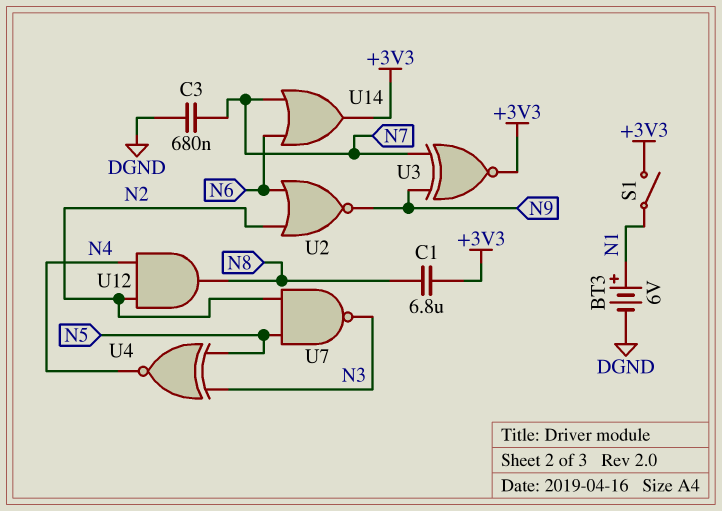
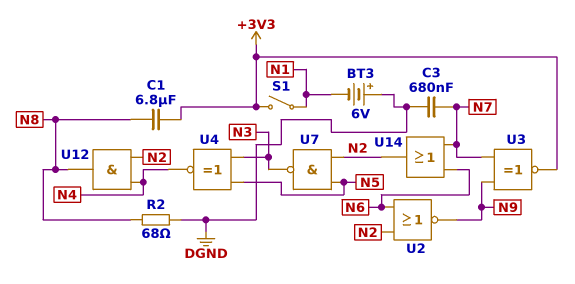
BT3: 6V (plus N1, minus DGND) -> 6V (plus DGND, minus N1)
R2: none -> 68 (DGND, N8)
U14: OR (in N6, in N7, out +3V3) -> OR (in N6, in N7, out N2)

